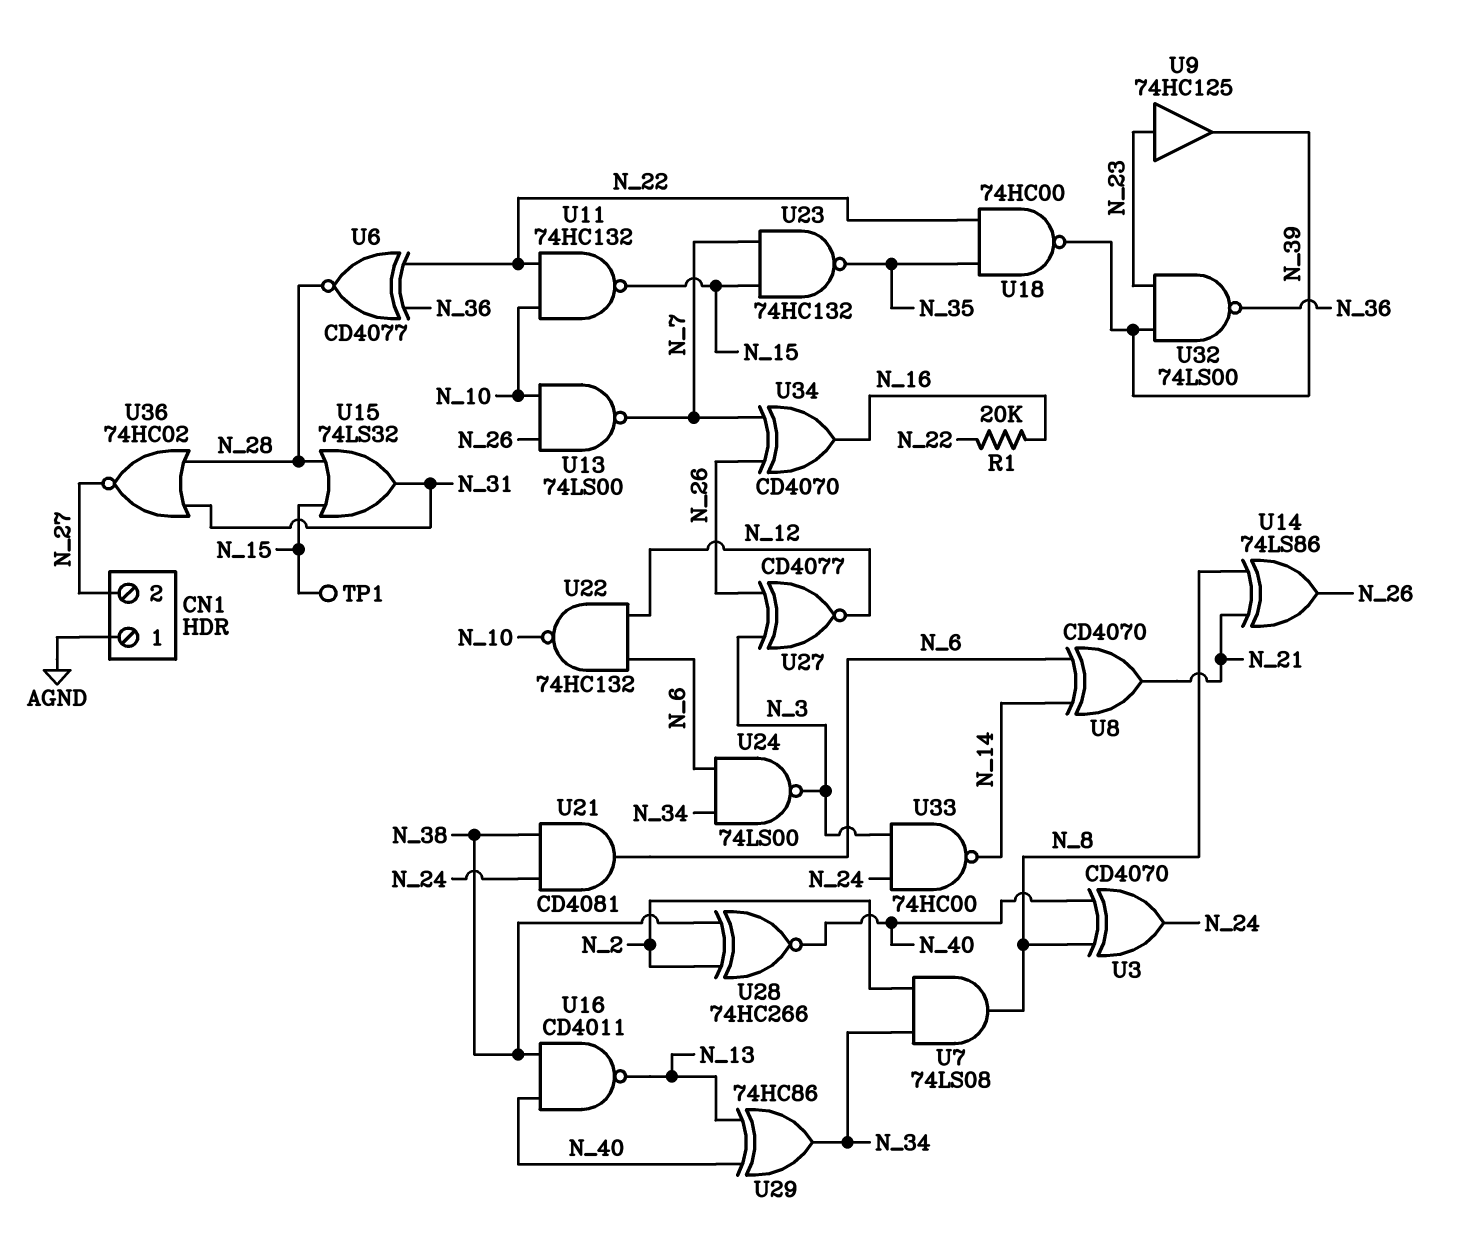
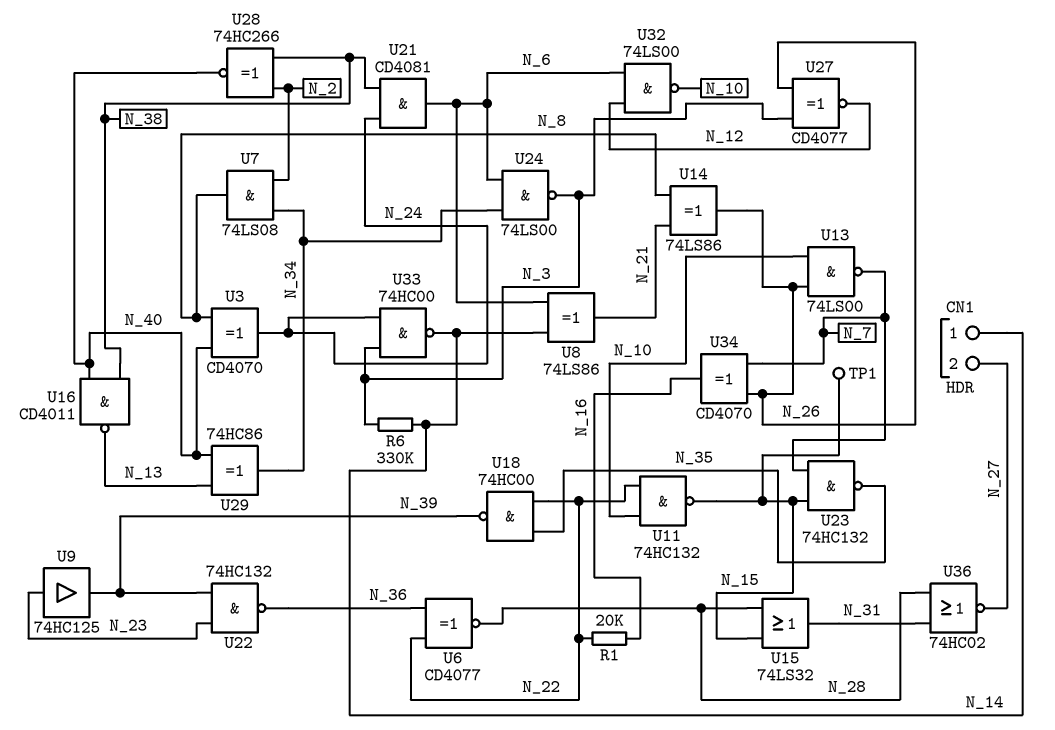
CN1 pin 1: AGND -> N_14
R6: none -> 330k (N_3, N_14)
U8: XOR CD4070 (in N_6, in N_14, out N_21) -> XOR 74LS86 (in N_6, in N_14, out N_21)
U22: NAND 74HC132 (in N_6, in N_12, out N_10) -> NAND 74HC132 (in N_23, in N_39, out N_36)
U32: NAND 74LS00 (in N_23, in N_39, out N_36) -> NAND 74LS00 (in N_6, in N_12, out N_10)

